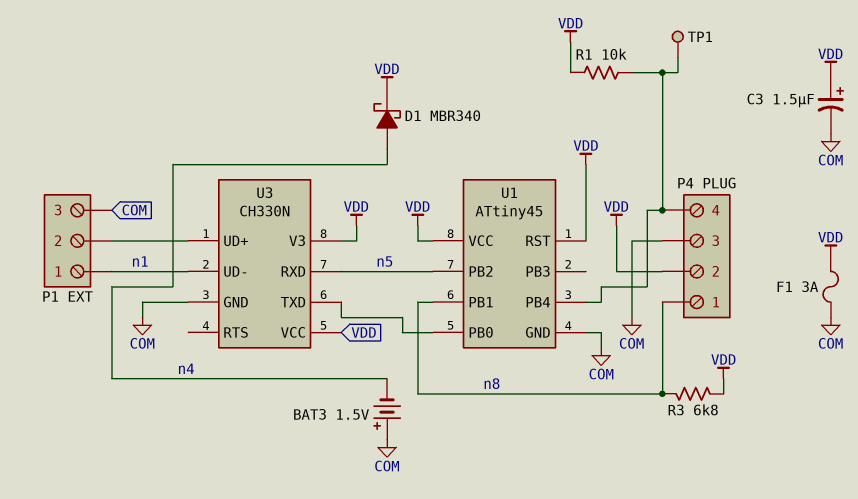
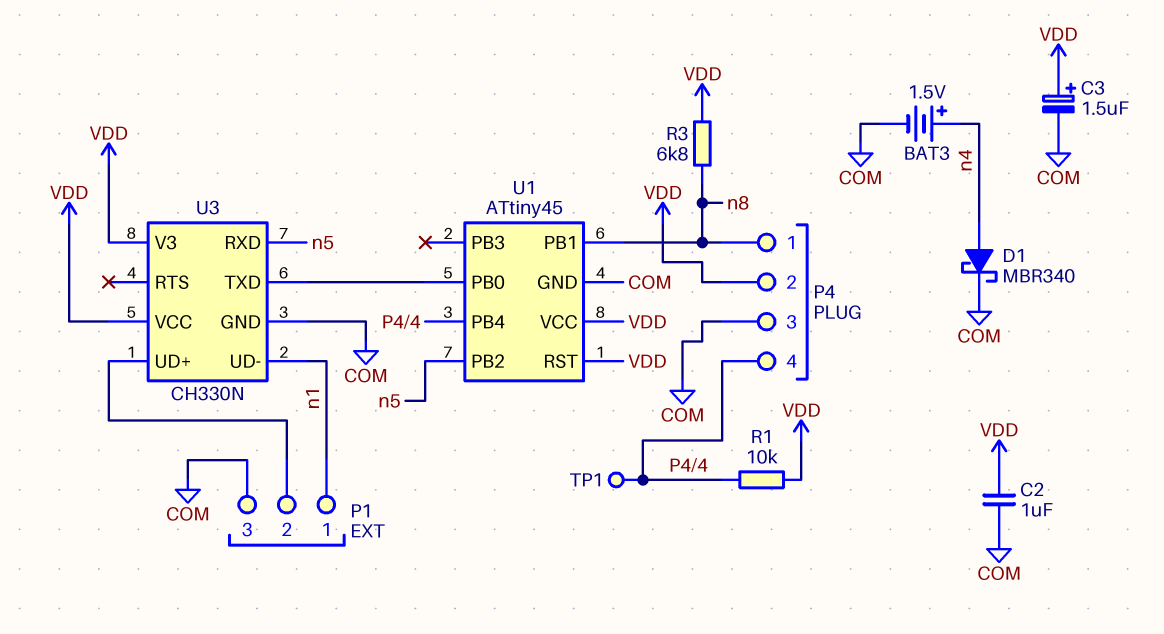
BAT3: 1.5V (plus COM, minus n4) -> 1.5V (plus n4, minus COM)
C2: none -> 1uF (COM, VDD)
D1: schottky MBR340 (A n4, K VDD) -> schottky MBR340 (A n4, K COM)
F1: 3A (COM, VDD) -> none

